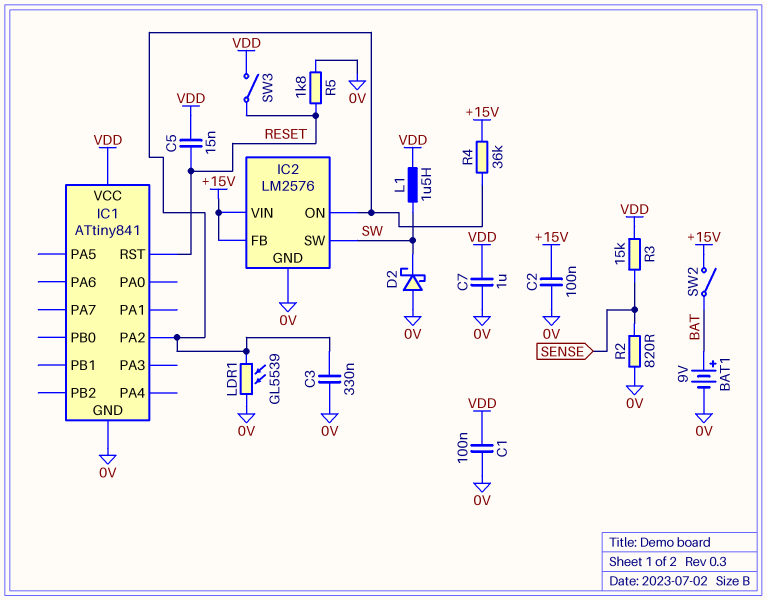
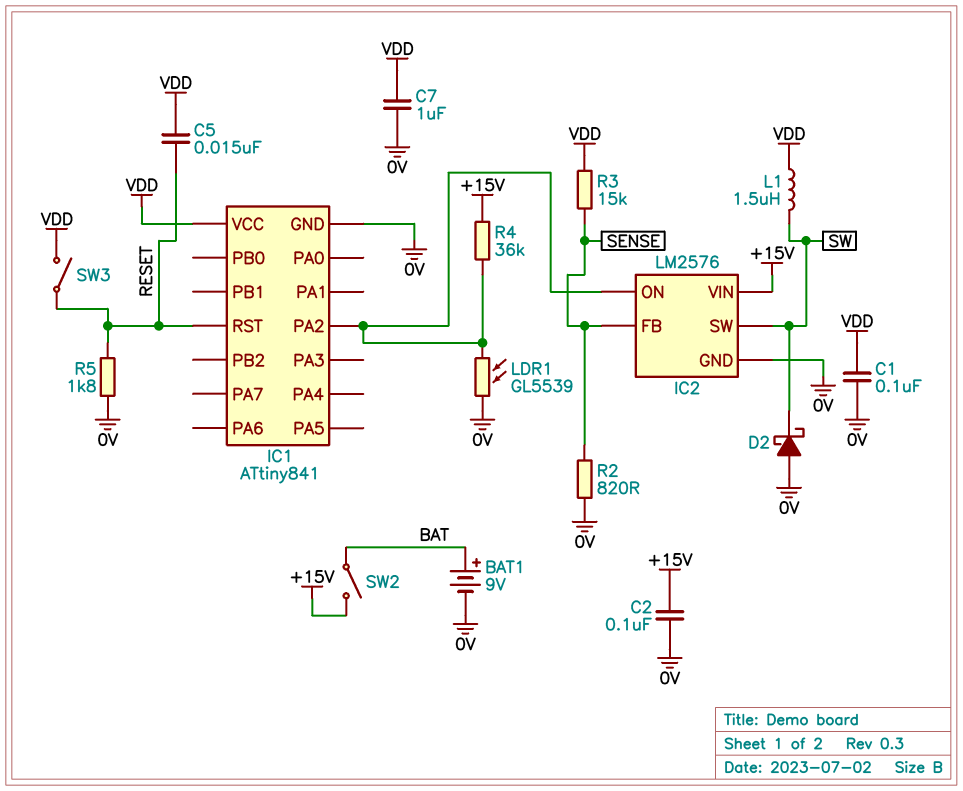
C3: 330nF (0V, IC1/PA2) -> none
IC2 pin FB: +15V -> SENSE

